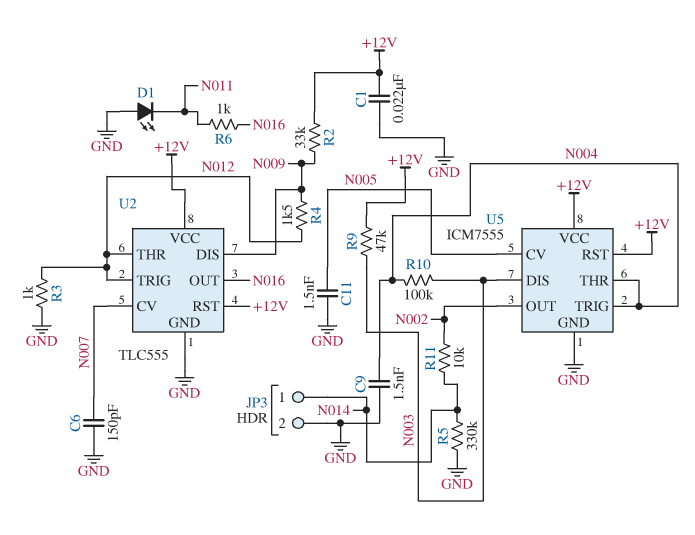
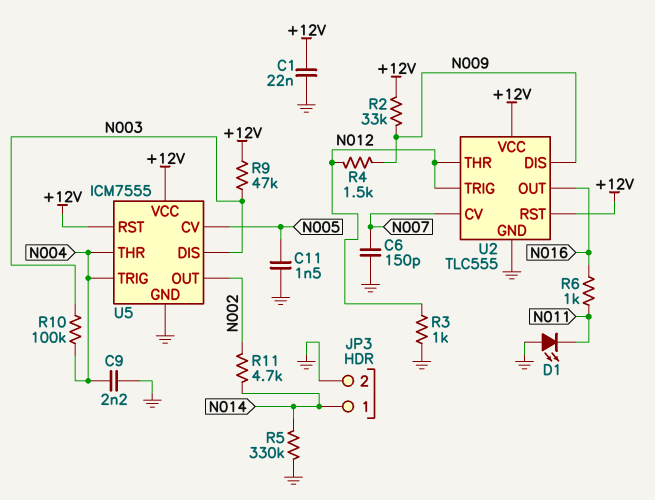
C9: 1.5nF (GND, N004) -> 2.2nF (GND, N004)
R11: 10k (N002, N014) -> 4.7k (N002, N014)

